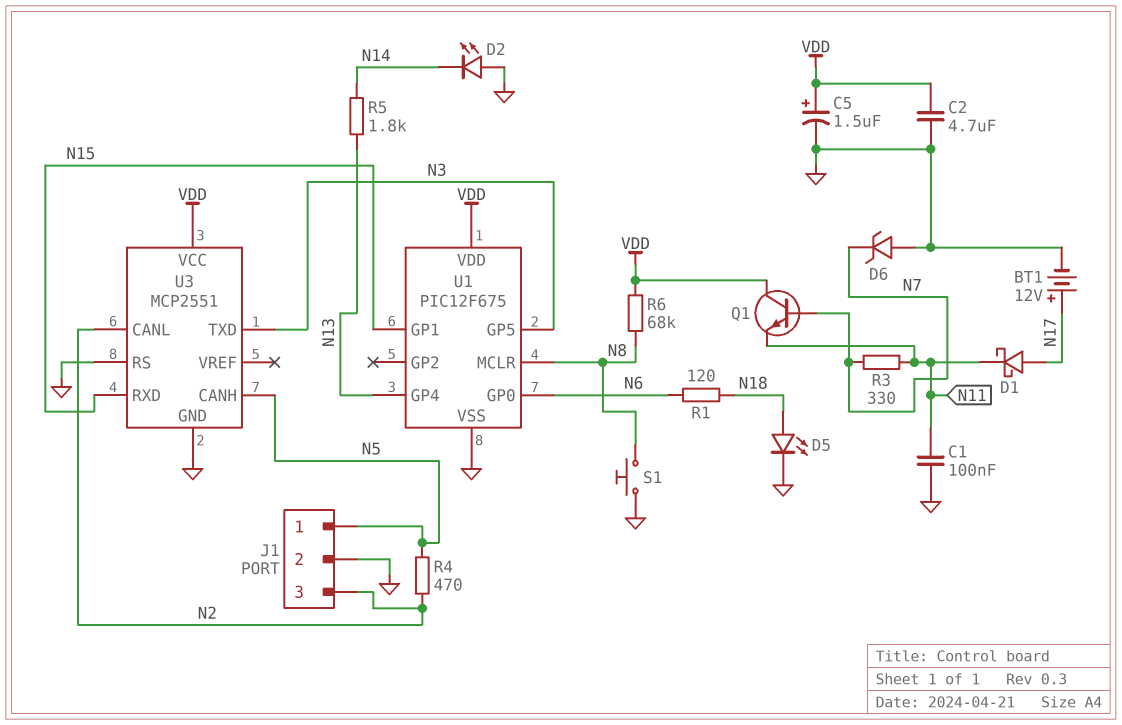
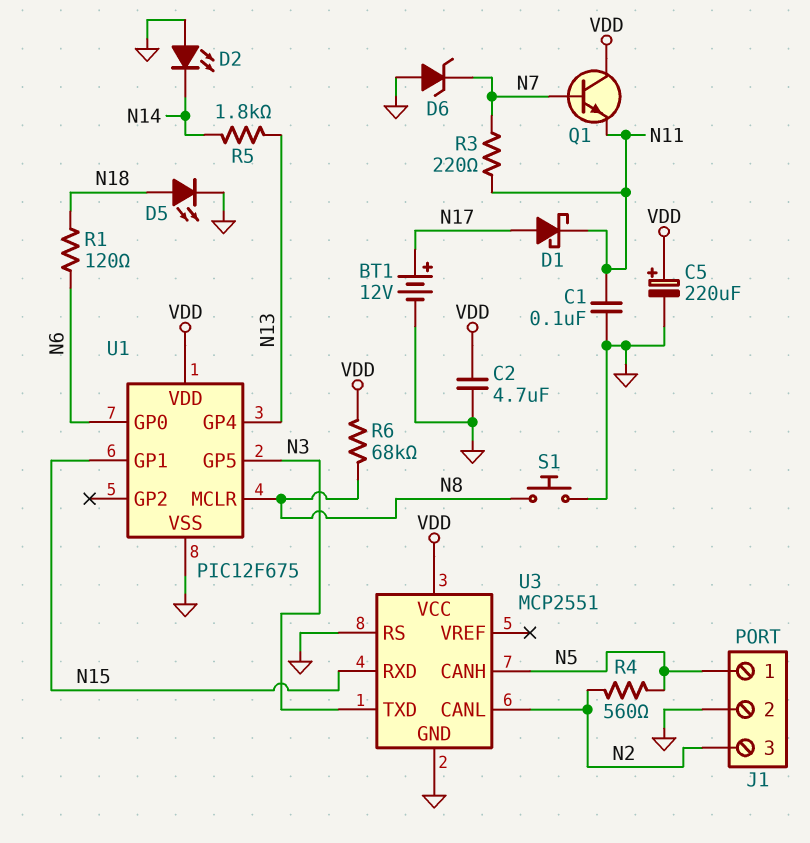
C5: 1.5uF (plus VDD, minus GND) -> 220uF (plus VDD, minus GND)
R3: 330 (N7, N11) -> 220 (N7, N11)
R4: 470 (N2, N5) -> 560 (N2, N5)

